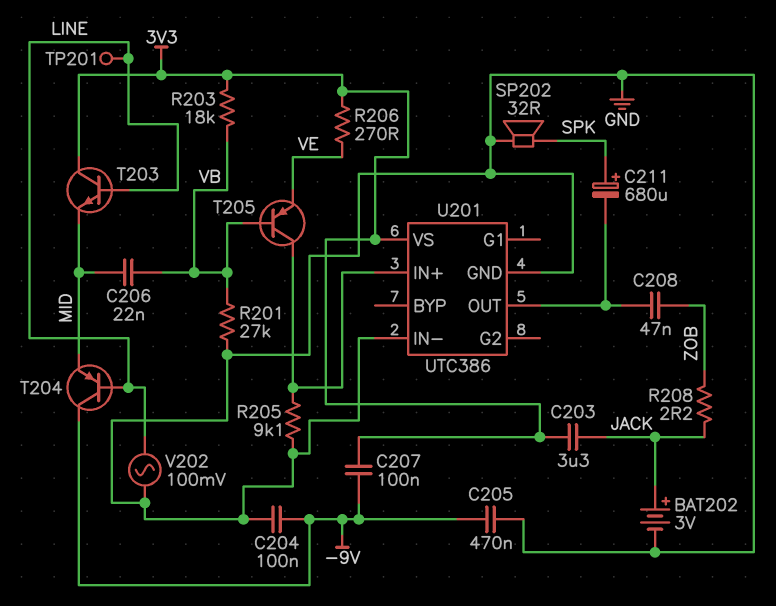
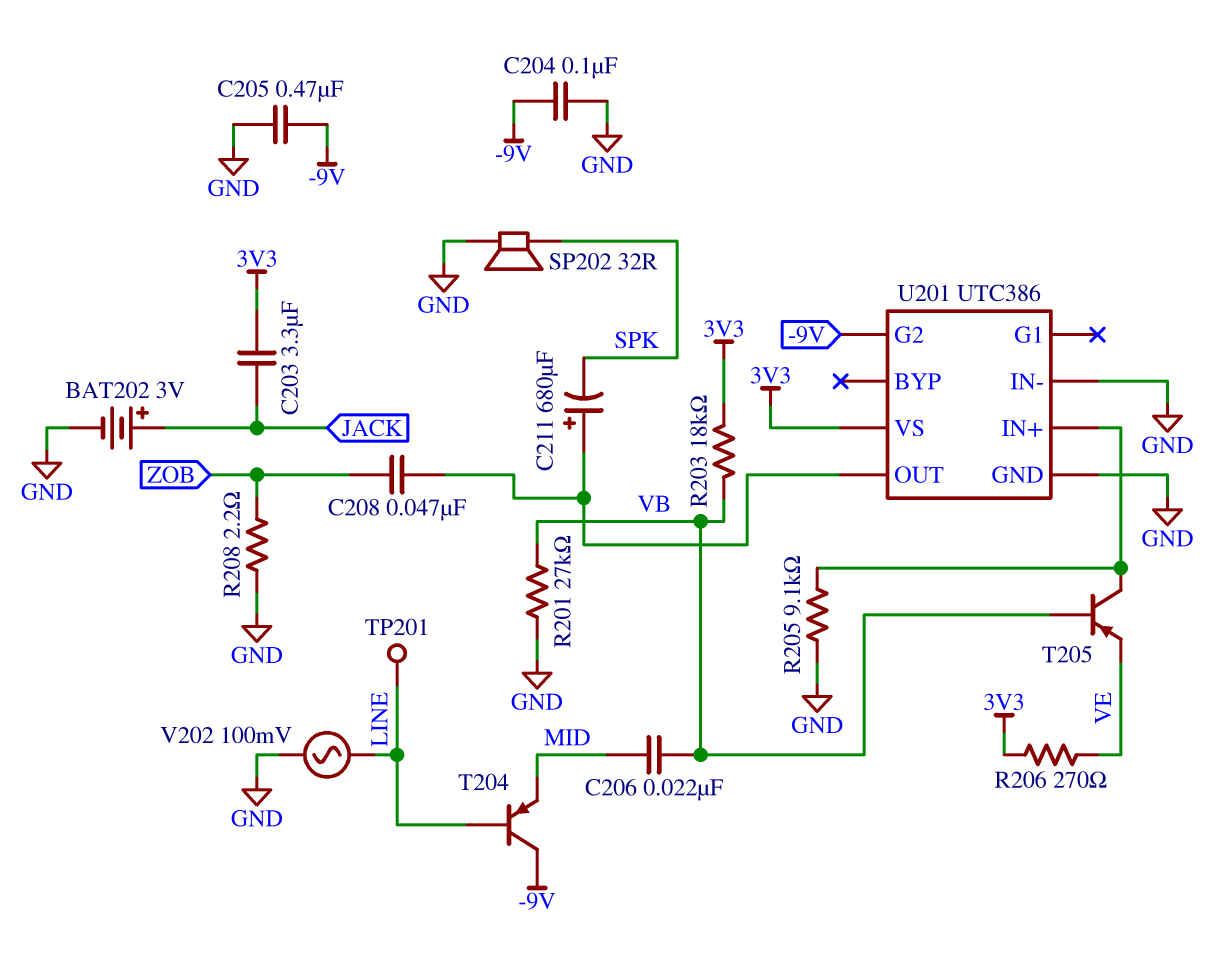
C207: 100nF (-9V, 3V3) -> none
C211: 680uF (plus SPK, minus U201/OUT) -> 680uF (plus U201/OUT, minus SPK)
R208: 2.2 (JACK, ZOB) -> 2.2 (GND, ZOB)
T203: NPN (B LINE, C 3V3, E MID) -> none
U201 pin G2: none -> -9V

